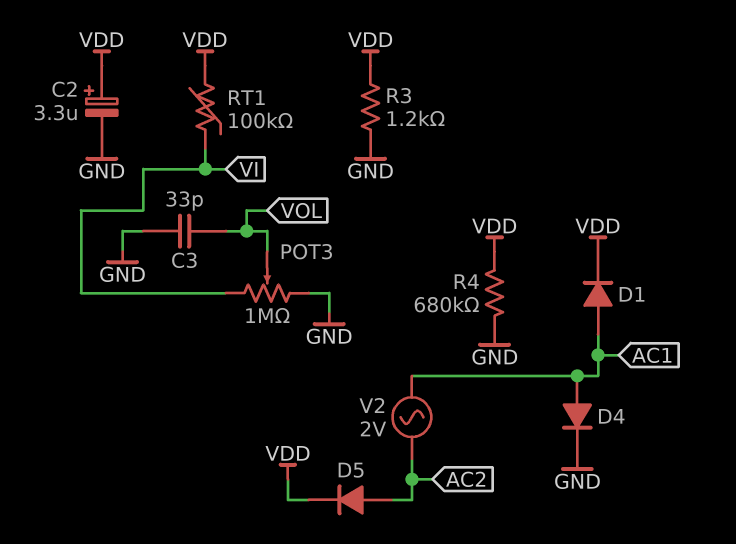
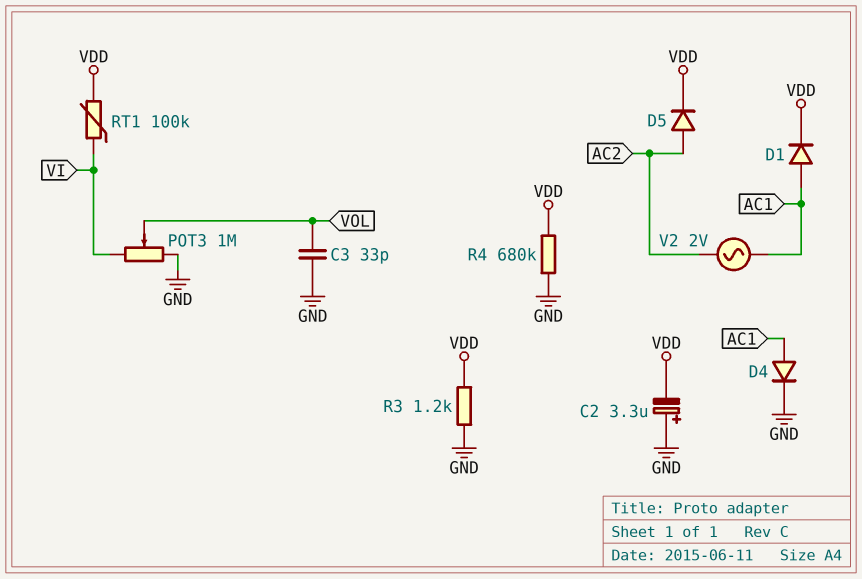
C2: 3.3uF (plus VDD, minus GND) -> 3.3uF (plus GND, minus VDD)

